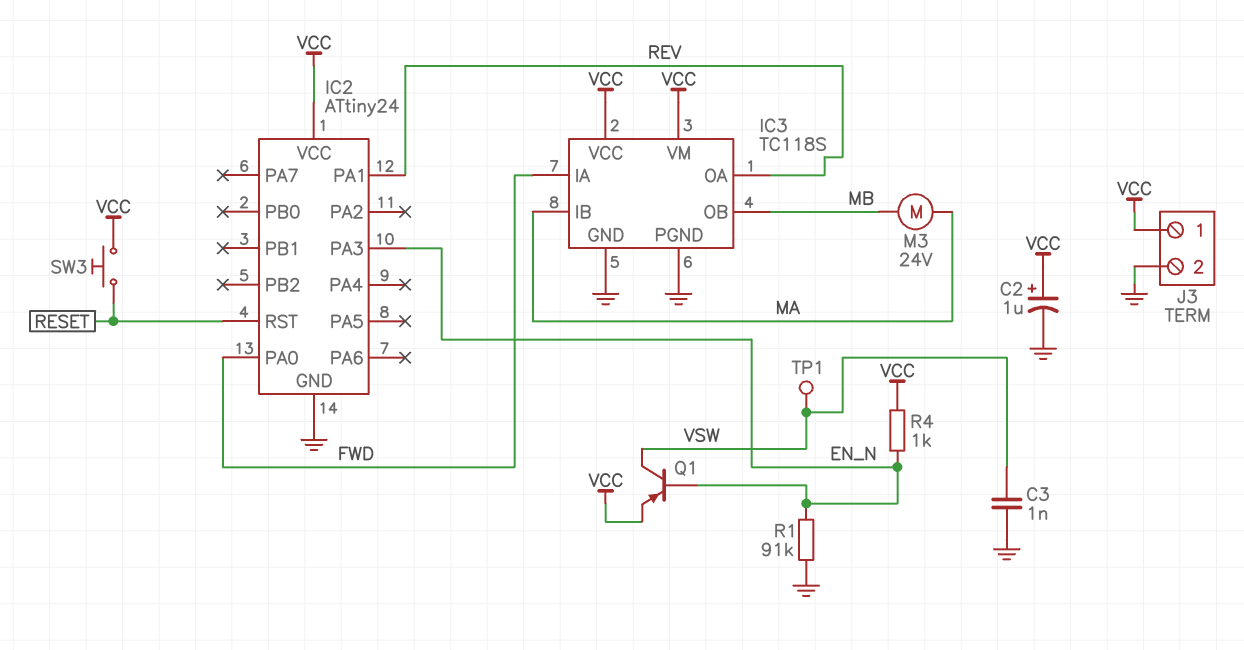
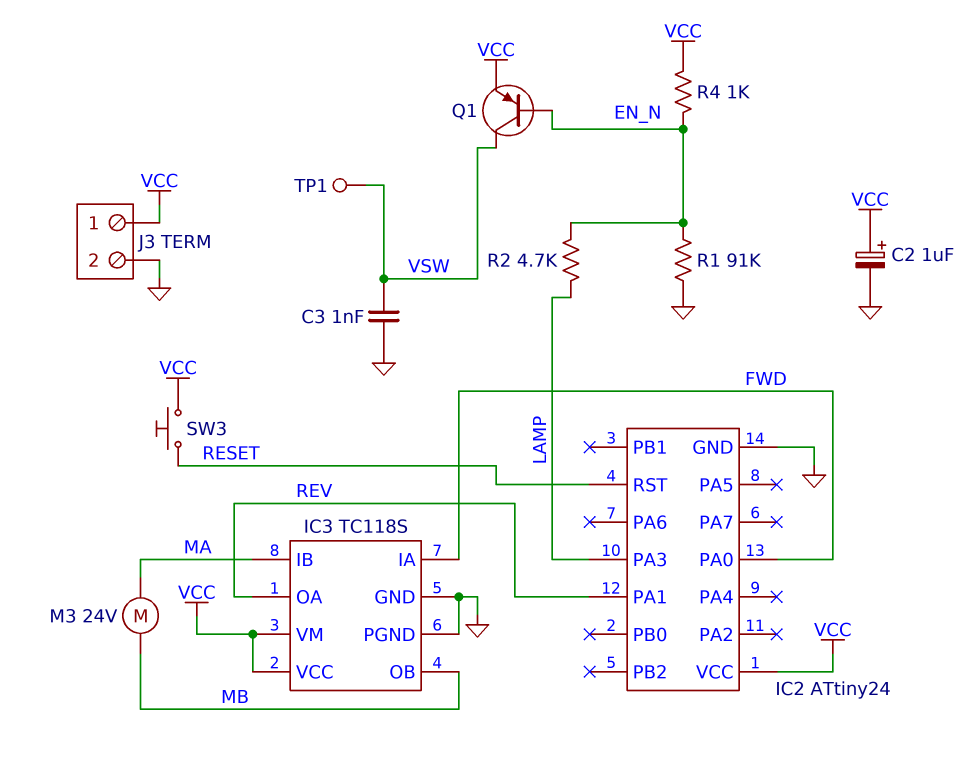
IC2 pin PA3: EN_N -> LAMP
R2: none -> 4.7k (EN_N, LAMP)

